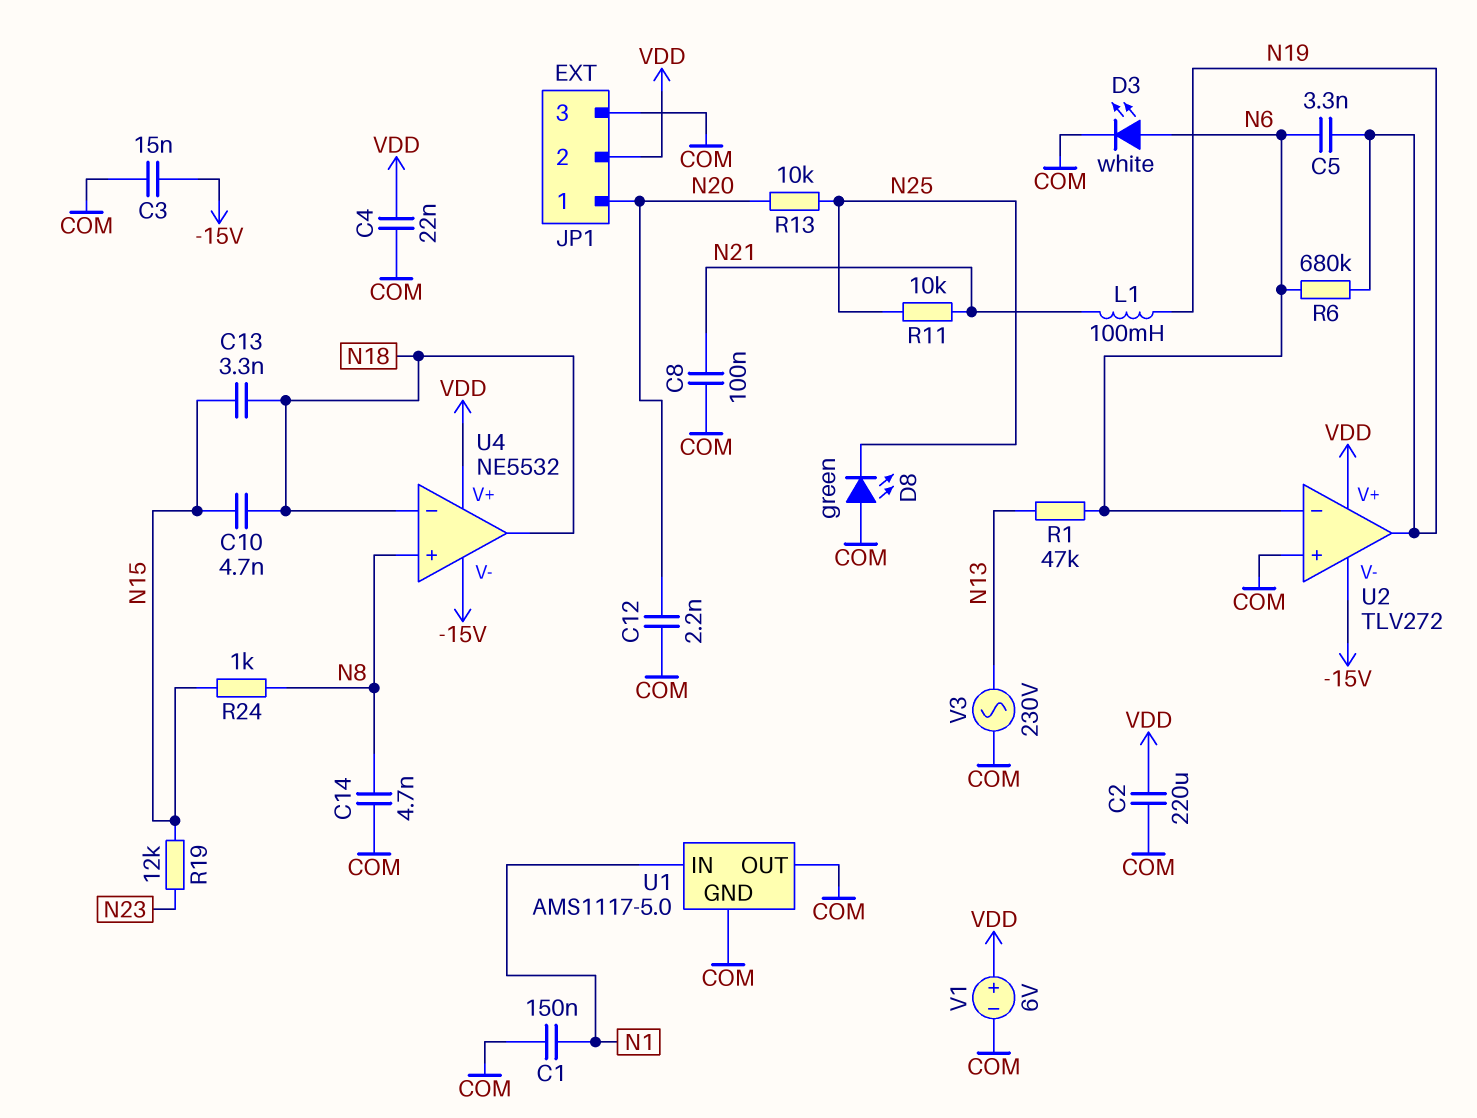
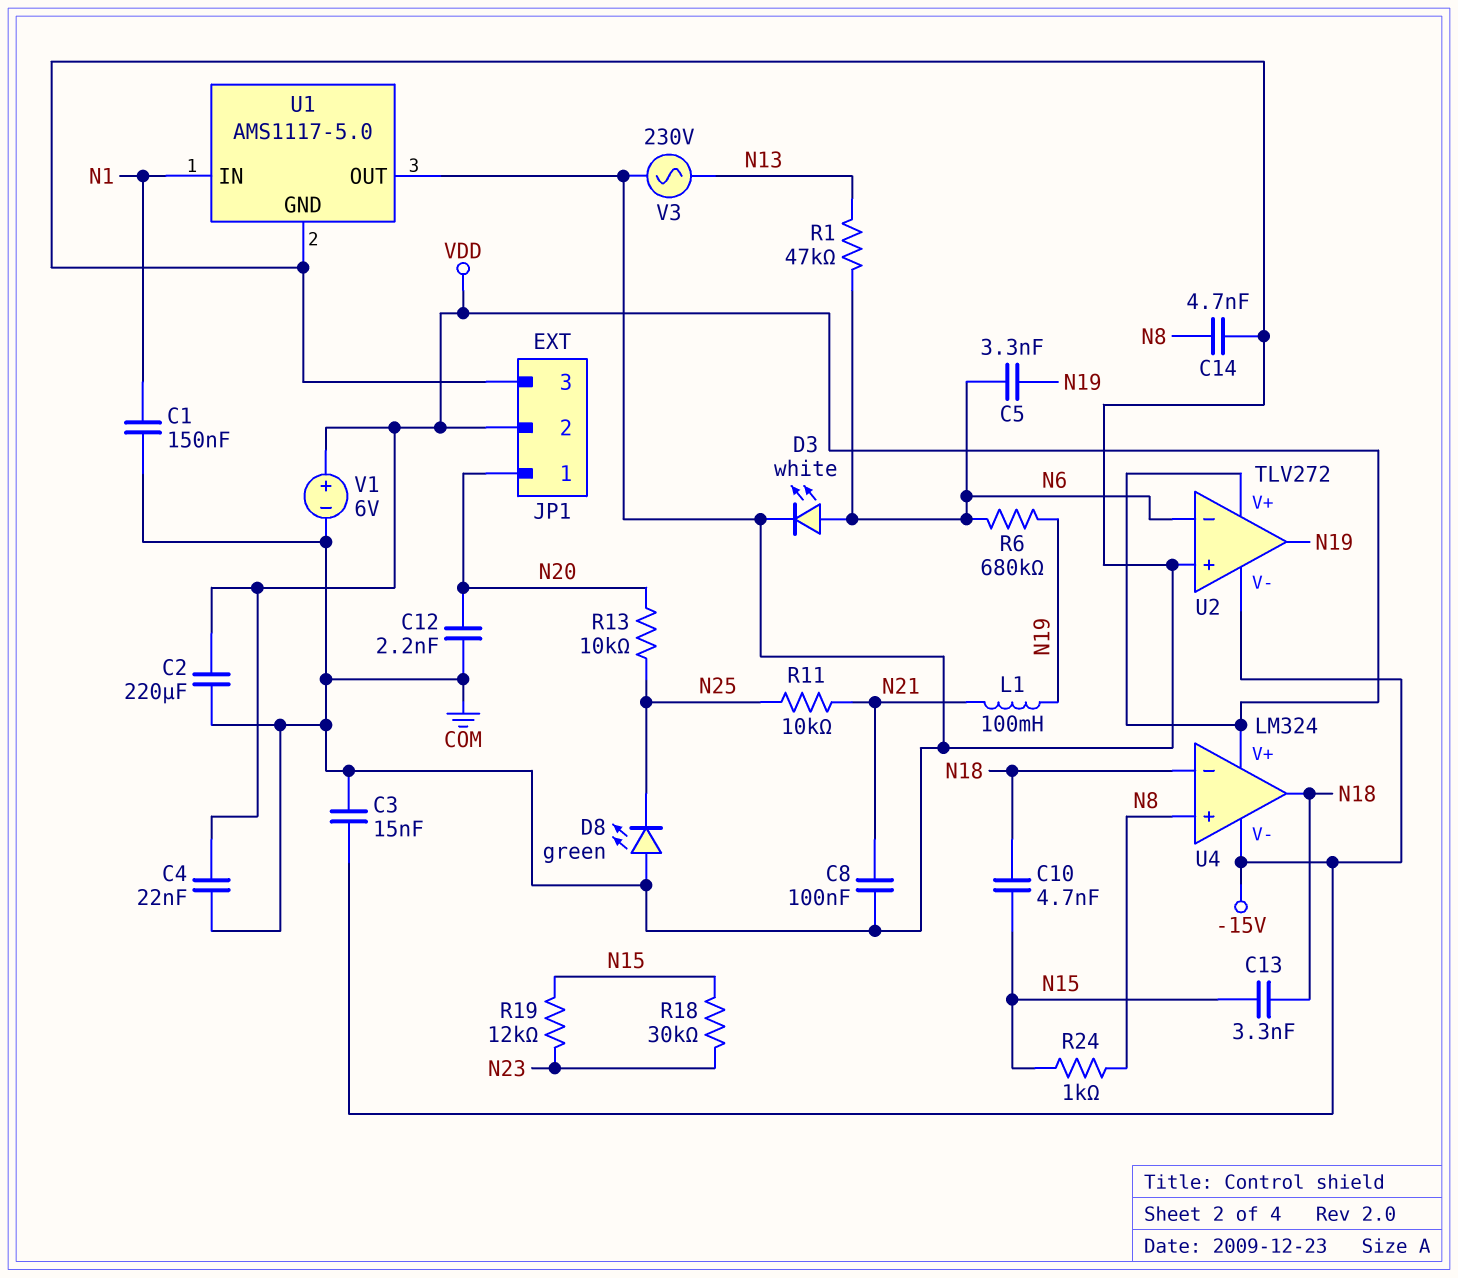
R18: none -> 30k (N15, N23)
U4: NE5532 -> LM324

